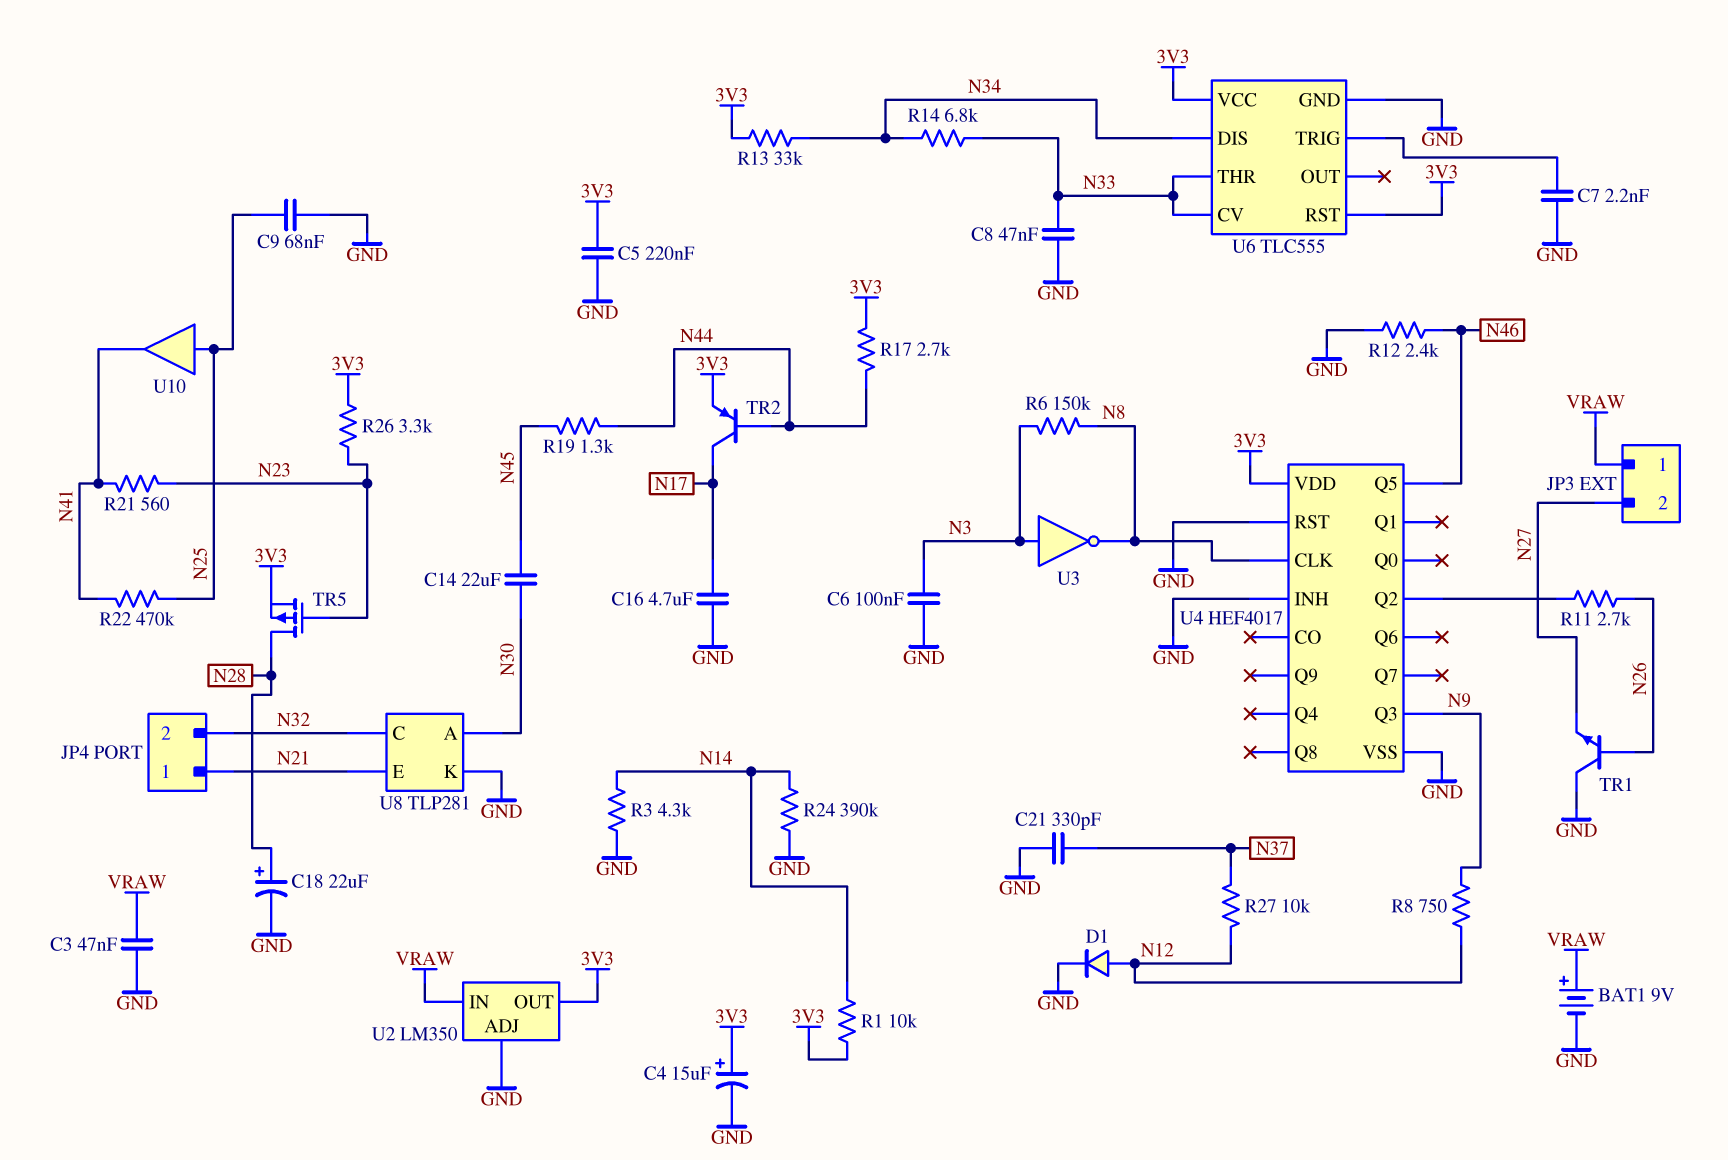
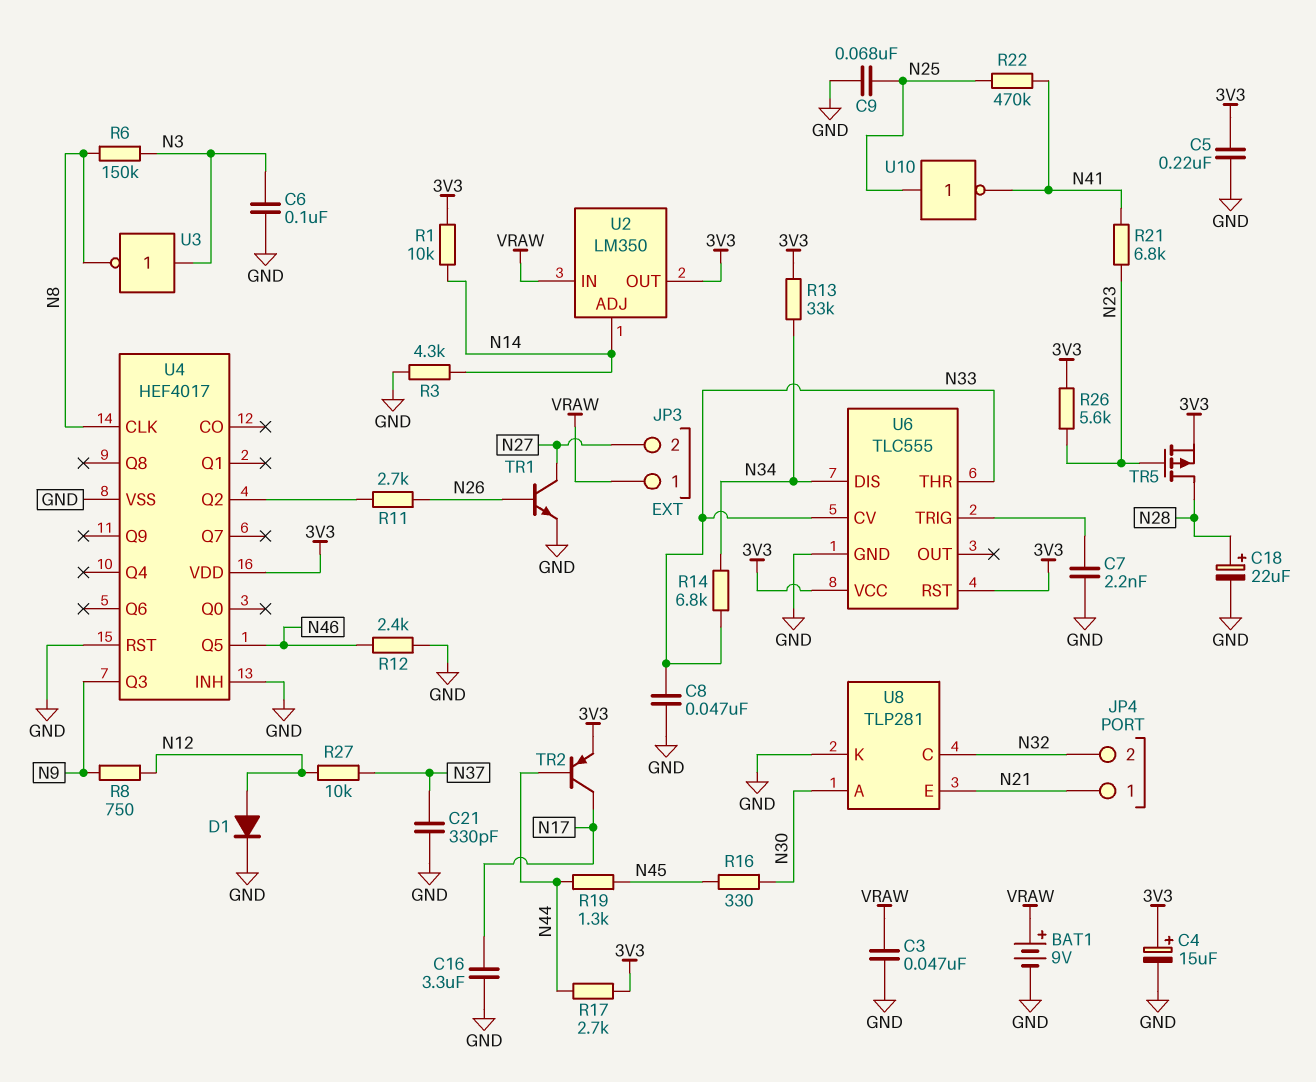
C14: 22uF (N30, N45) -> none
C16: 4.7uF (GND, N17) -> 3.3uF (GND, N17)
R16: none -> 330 (N30, N45)
R21: 560 (N23, N41) -> 6.8k (N23, N41)
R24: 390k (GND, N14) -> none
R26: 3.3k (3V3, N23) -> 5.6k (3V3, N23)
TR1: NPN (B N26, C GND, E N27) -> NPN (B N26, C N27, E GND)
U2 pin ADJ: GND -> N14
U10: buffer (in N25, out N41) -> NOT (in N25, out N41)

